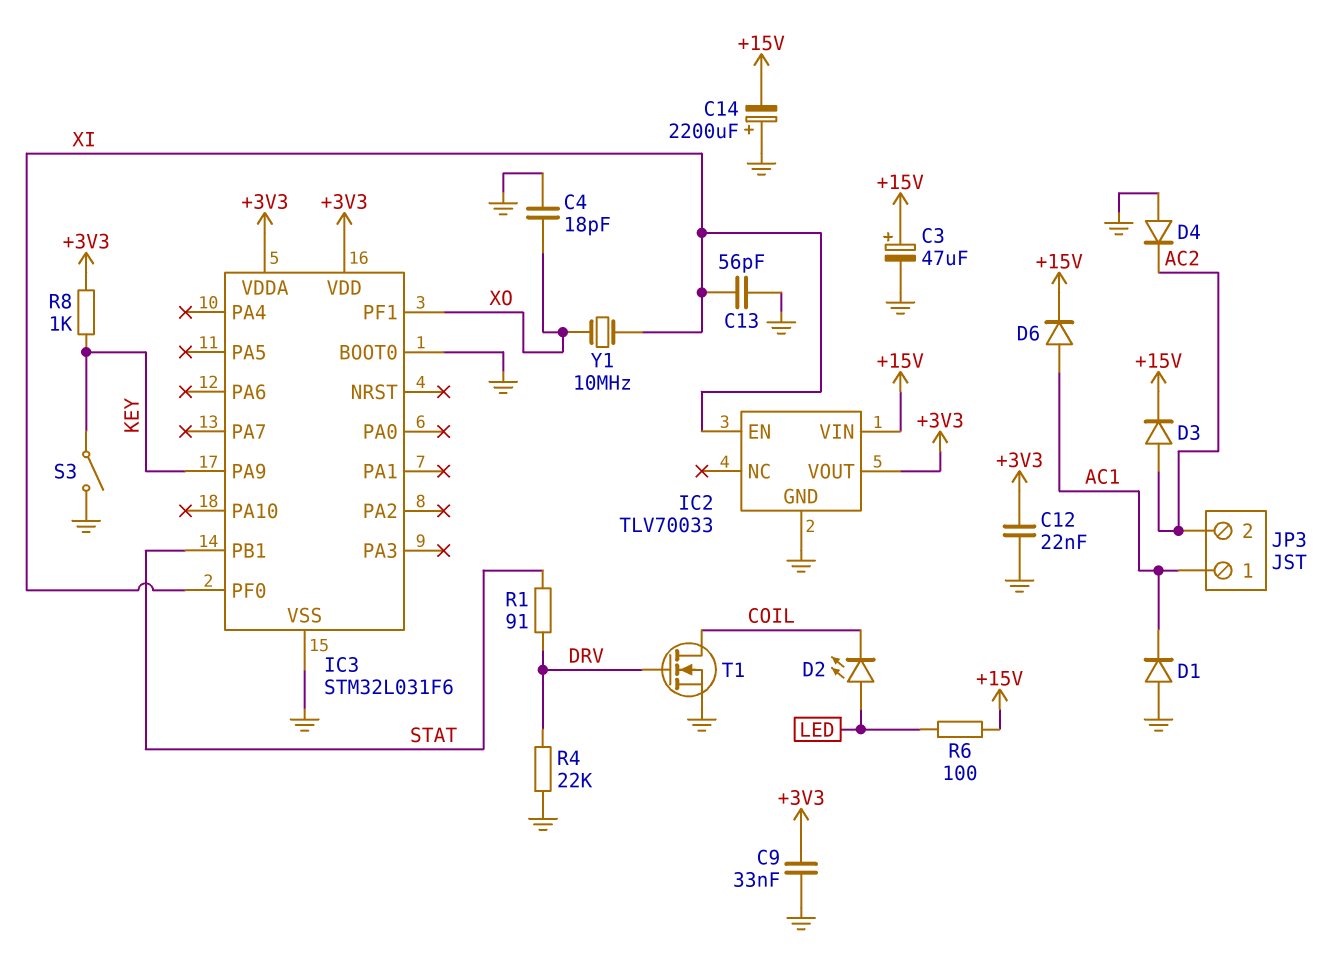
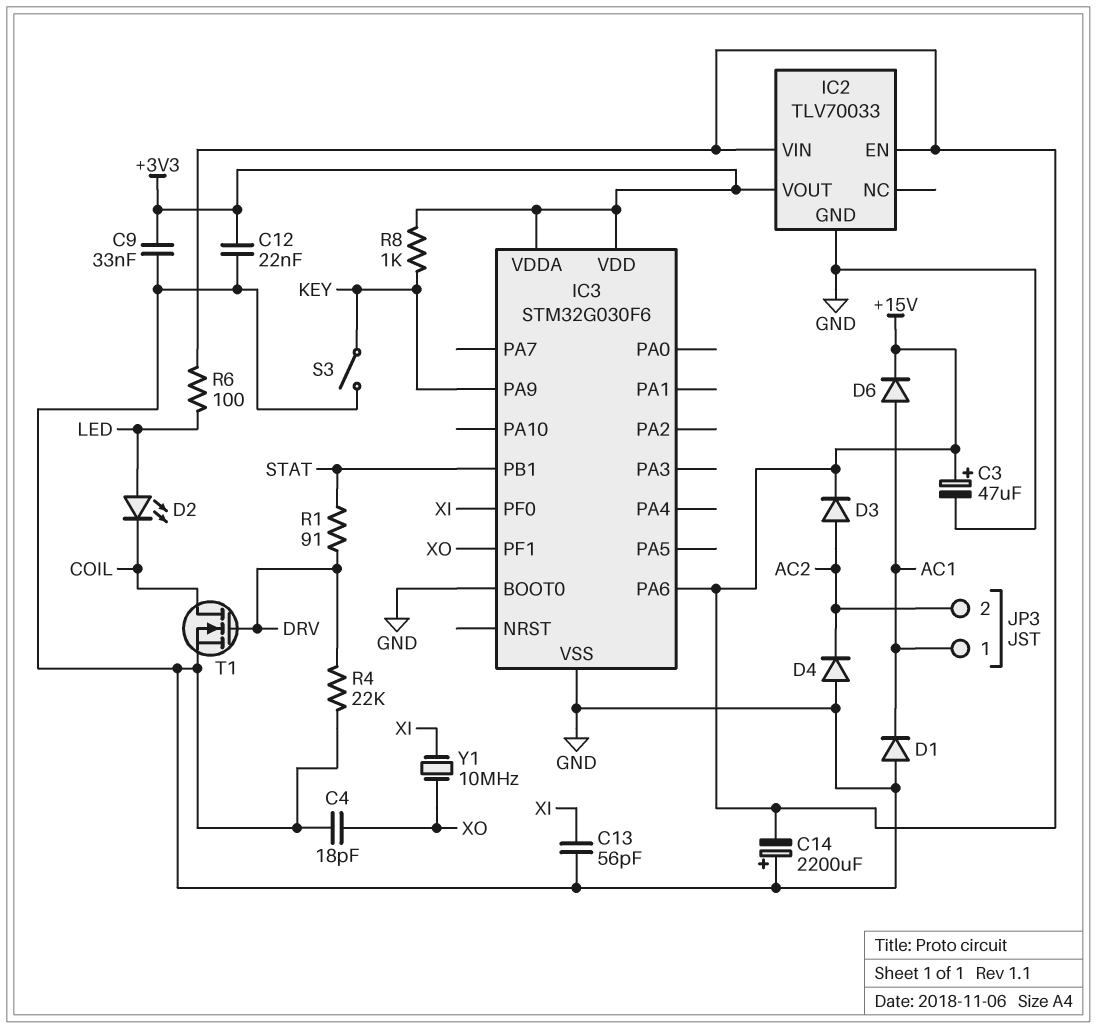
IC2 pin EN: XI -> +15V
IC3: STM32L031F6 -> STM32G030F6
IC3 pin PA6: none -> +15V

